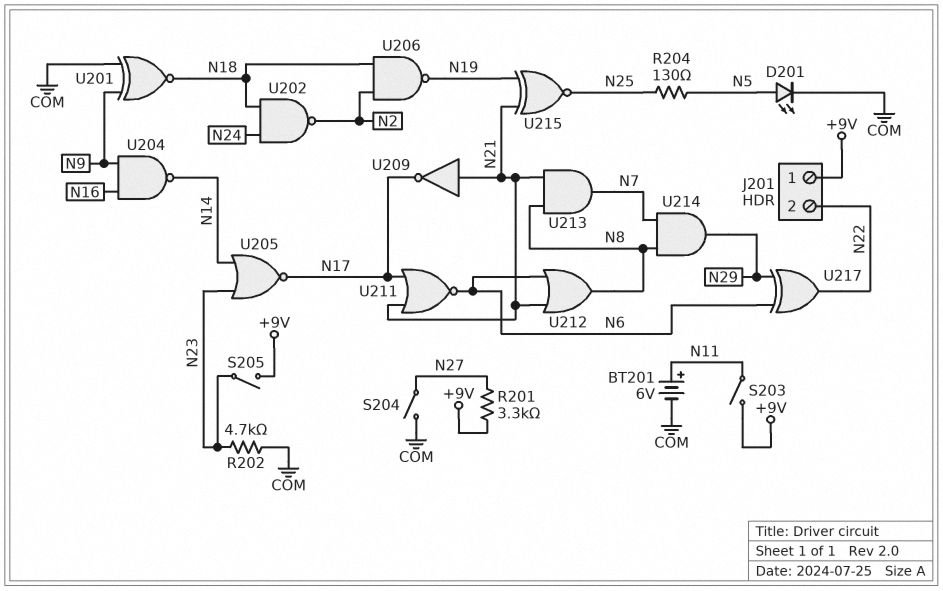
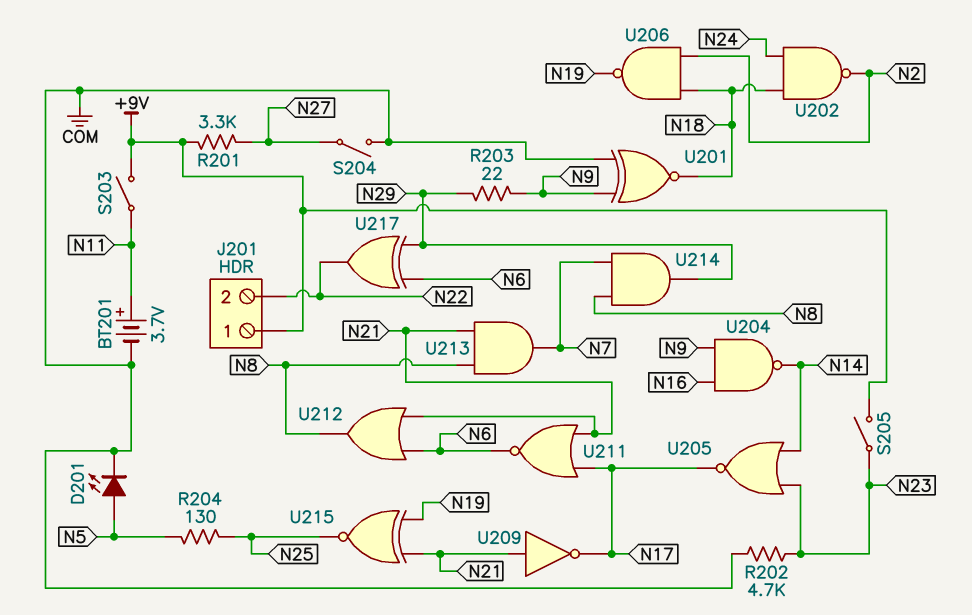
BT201: 6V (plus N11, minus COM) -> 3.7V (plus N11, minus COM)
R203: none -> 22 (N9, N29)

